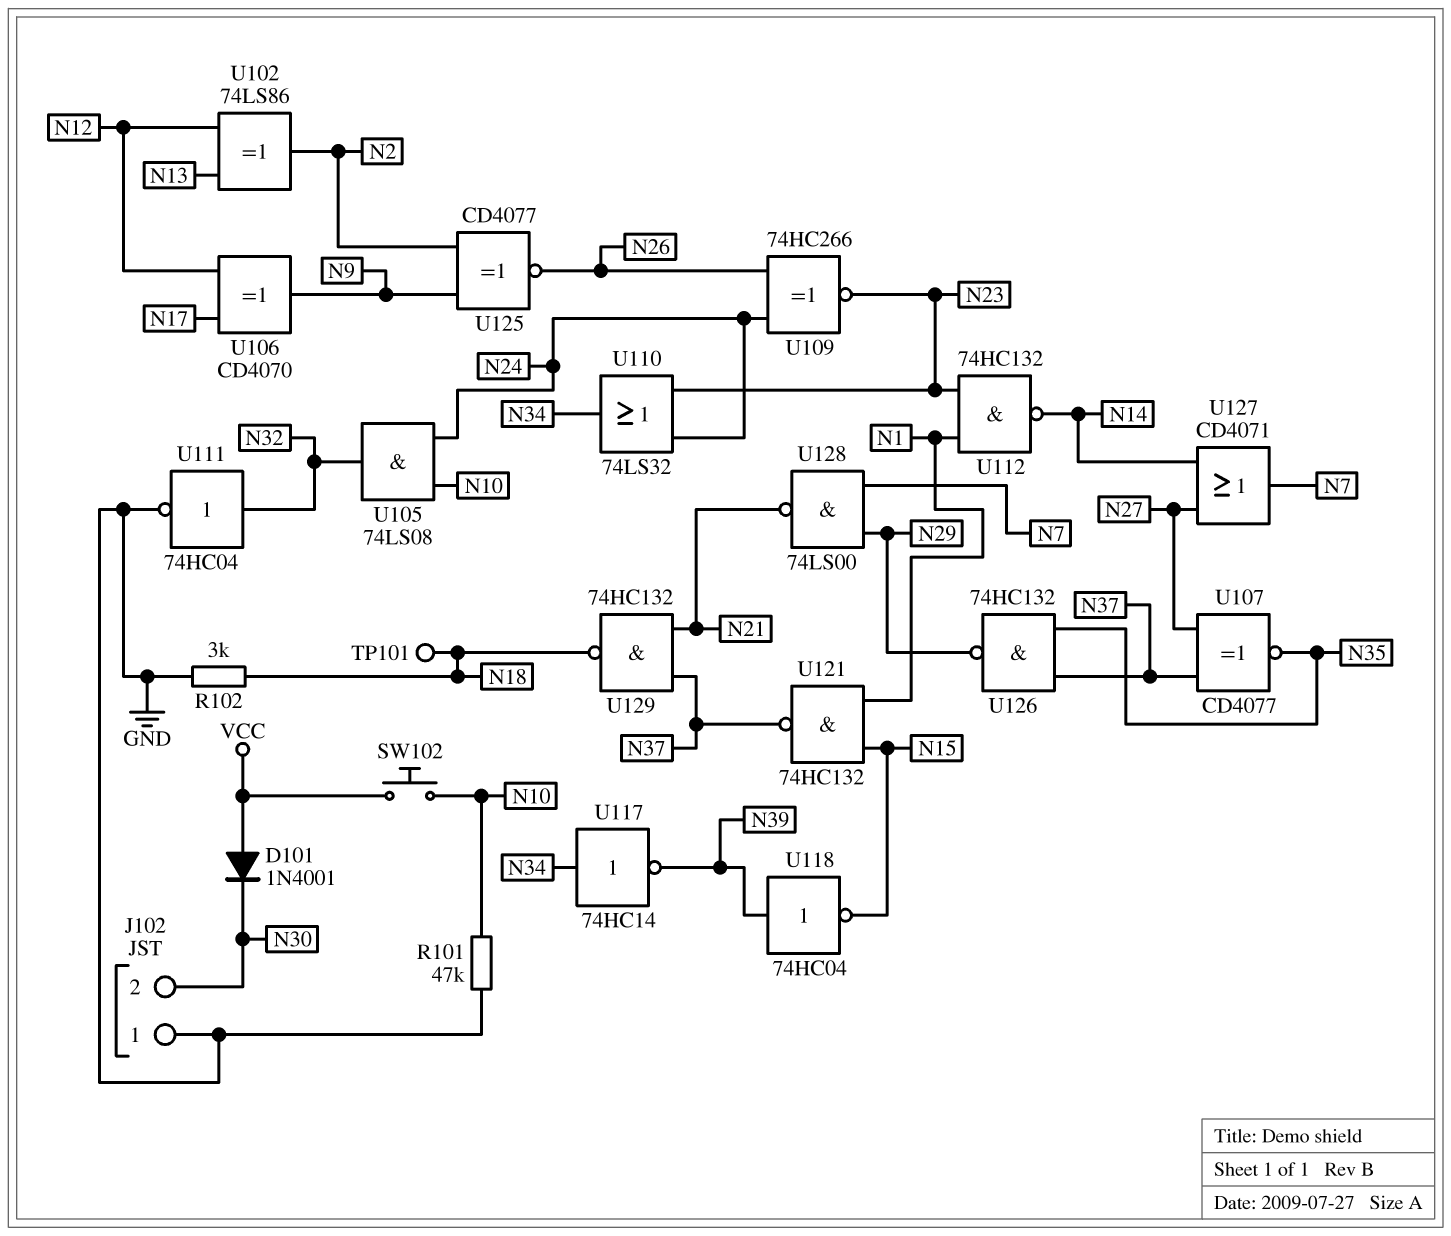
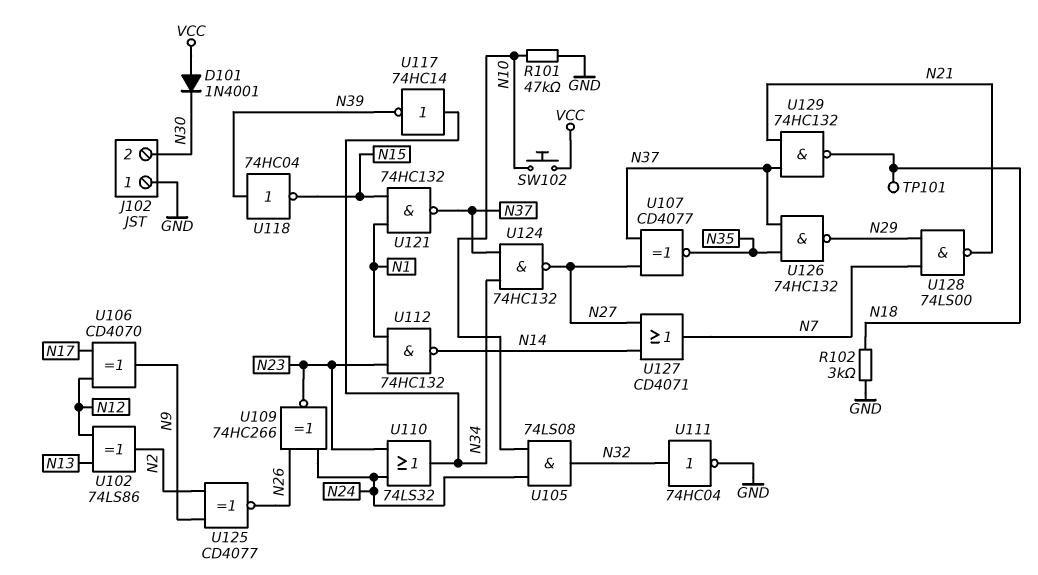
U124: none -> NAND 74HC132 (in N34, in N37, out N27)

